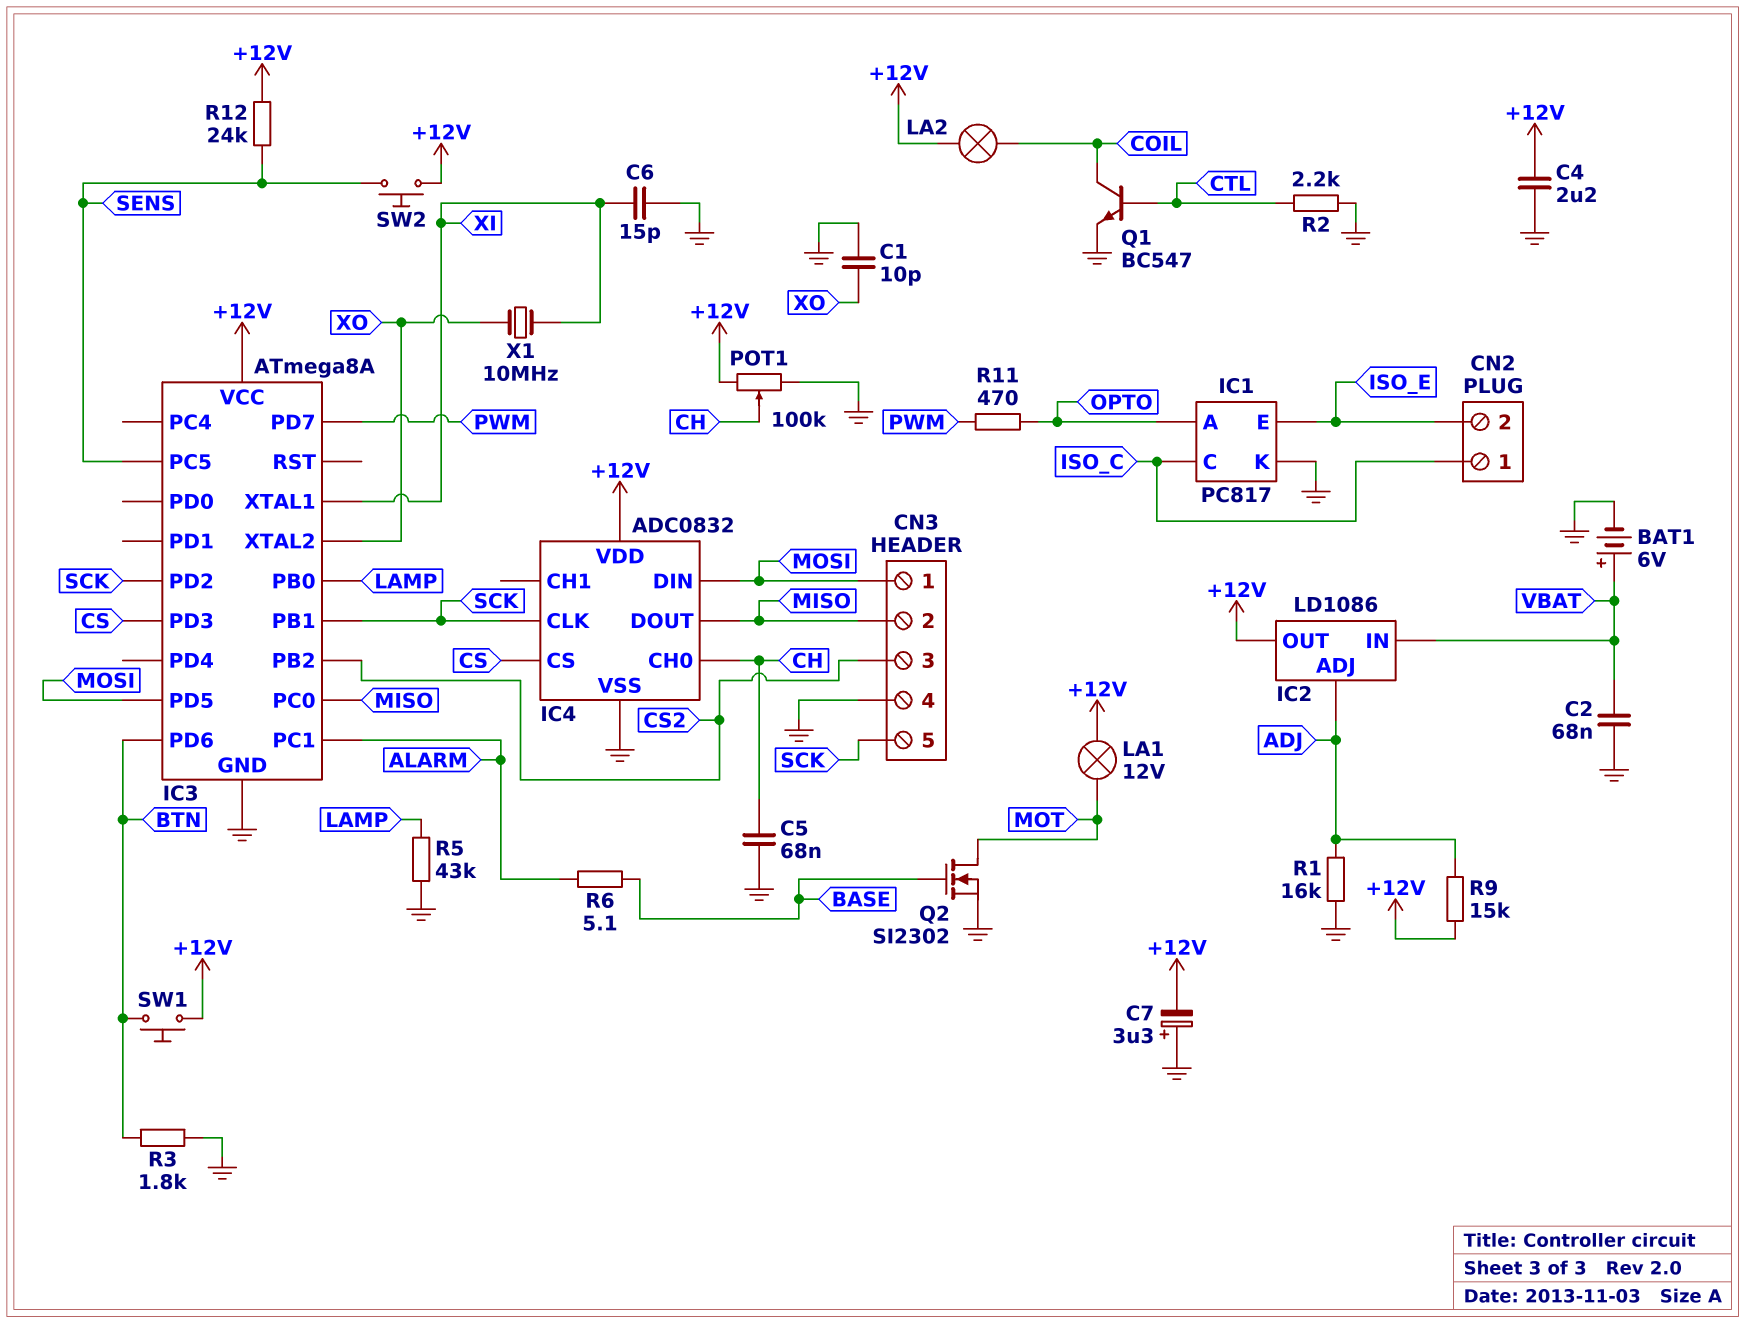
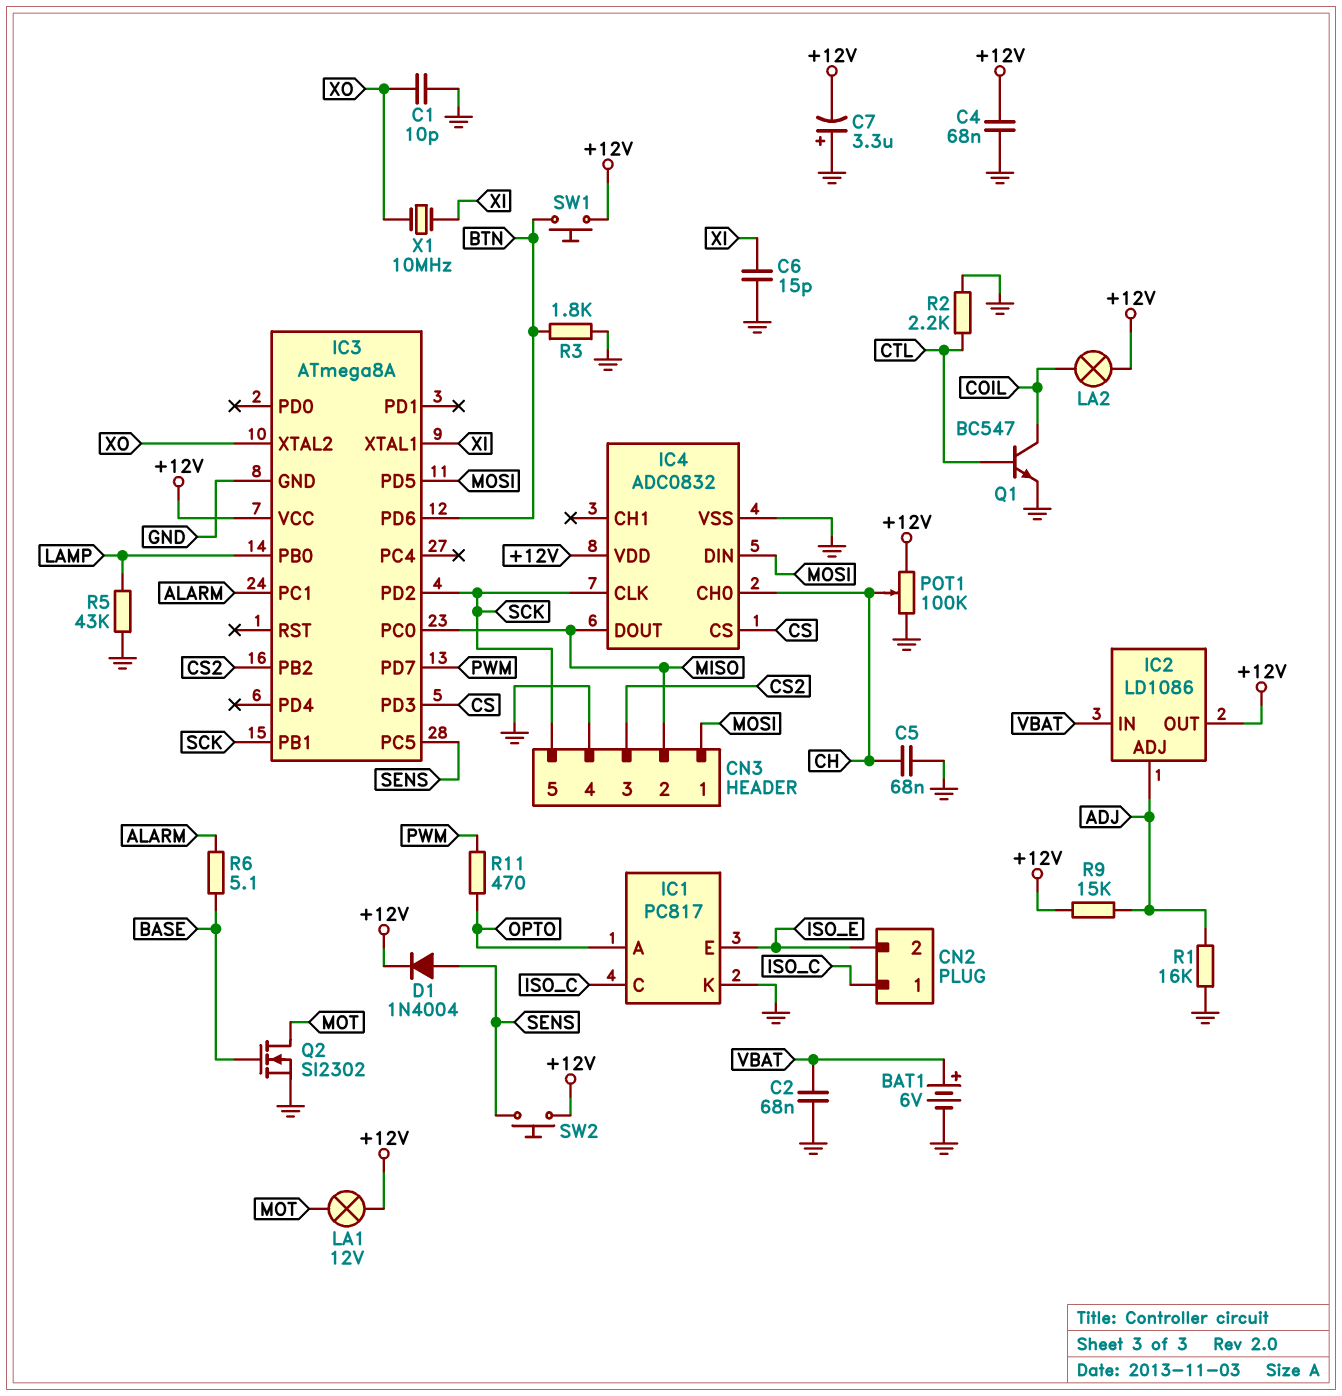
C4: 2.2uF (+12V, GND) -> 68nF (+12V, GND)
D1: none -> diode 1N4004 (A SENS, K +12V)
R12: 24k (+12V, SENS) -> none

